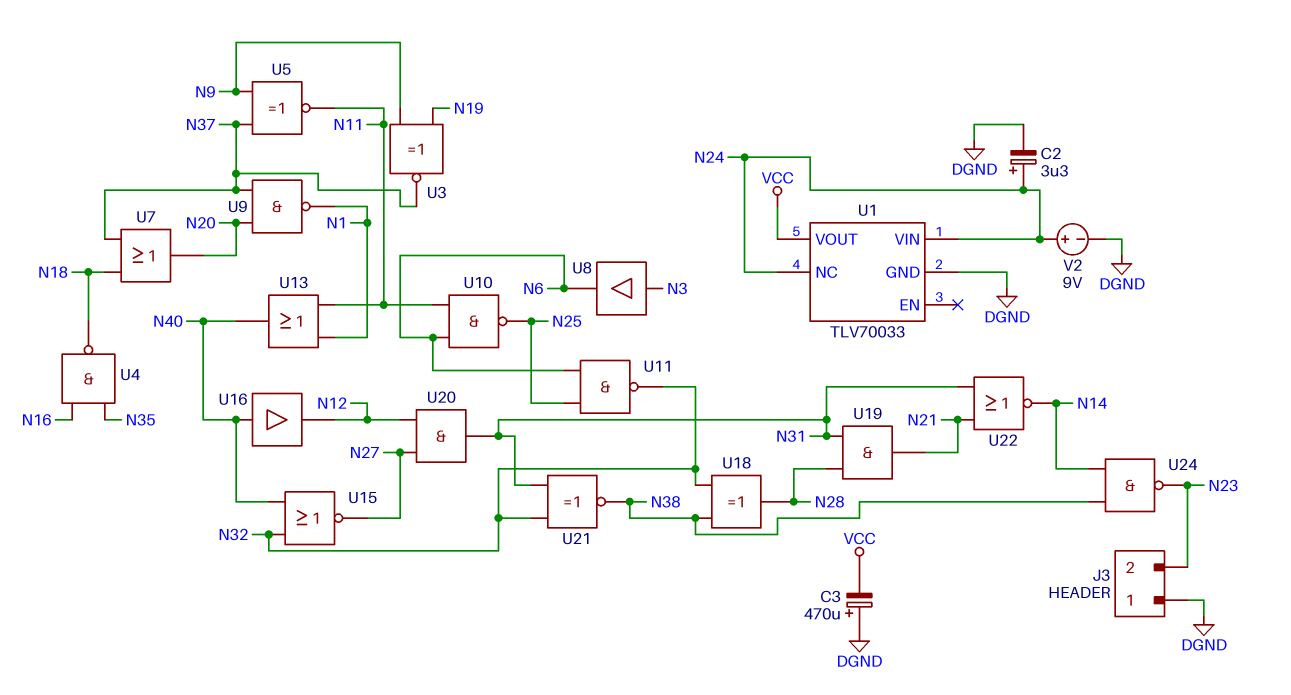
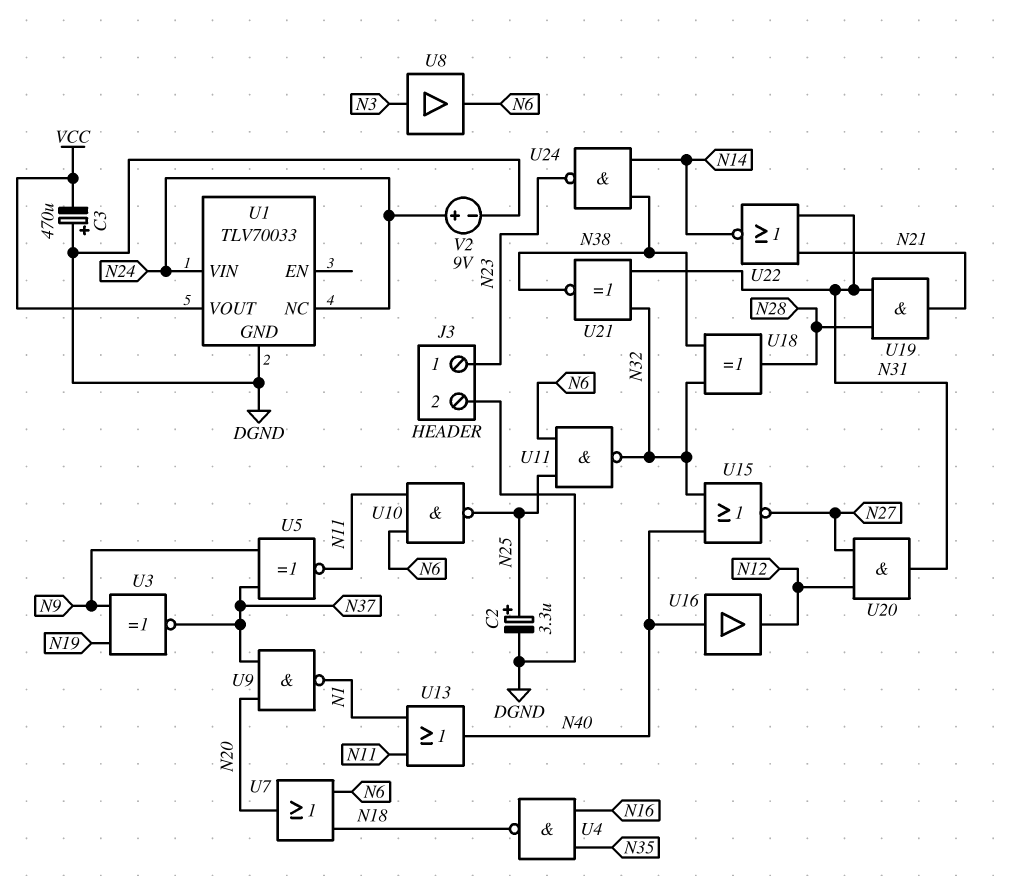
C2: 3.3uF (plus N24, minus DGND) -> 3.3uF (plus N25, minus DGND)
J3 pin 1: DGND -> N23
J3 pin 2: N23 -> DGND
U7: OR (in N18, in N37, out N20) -> OR (in N6, in N18, out N20)

